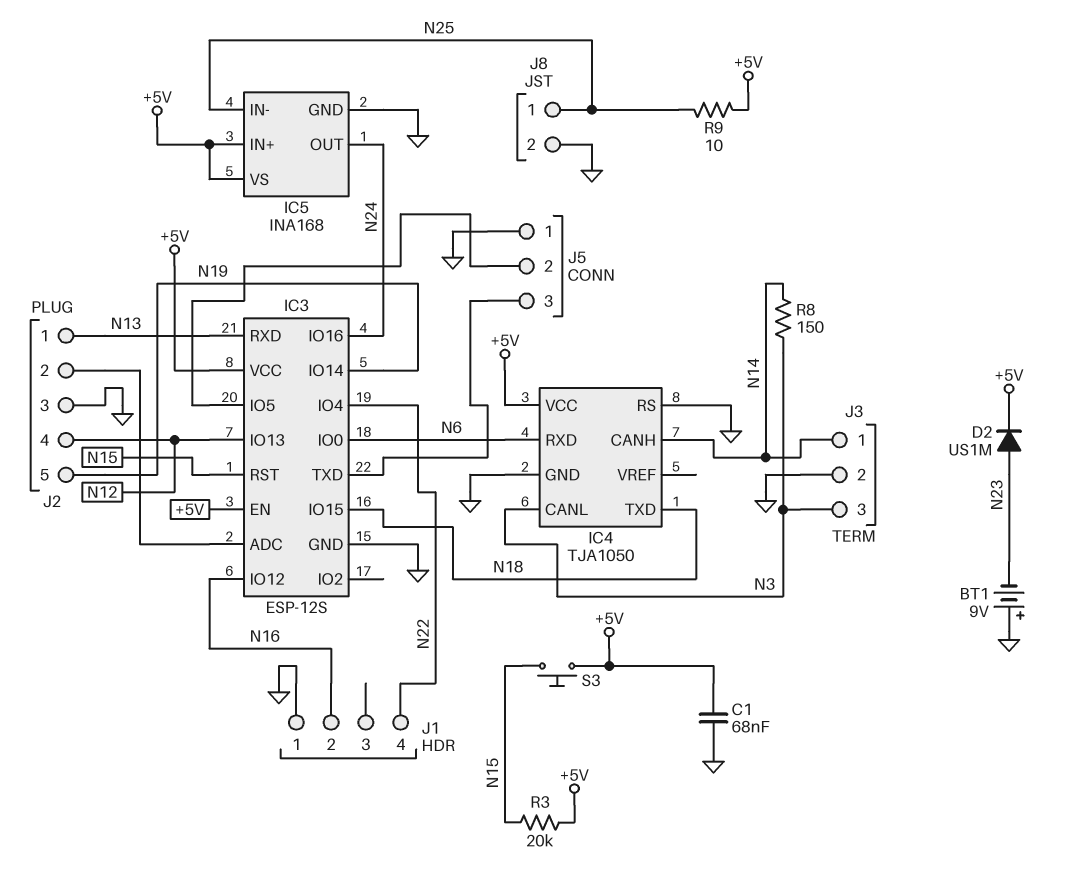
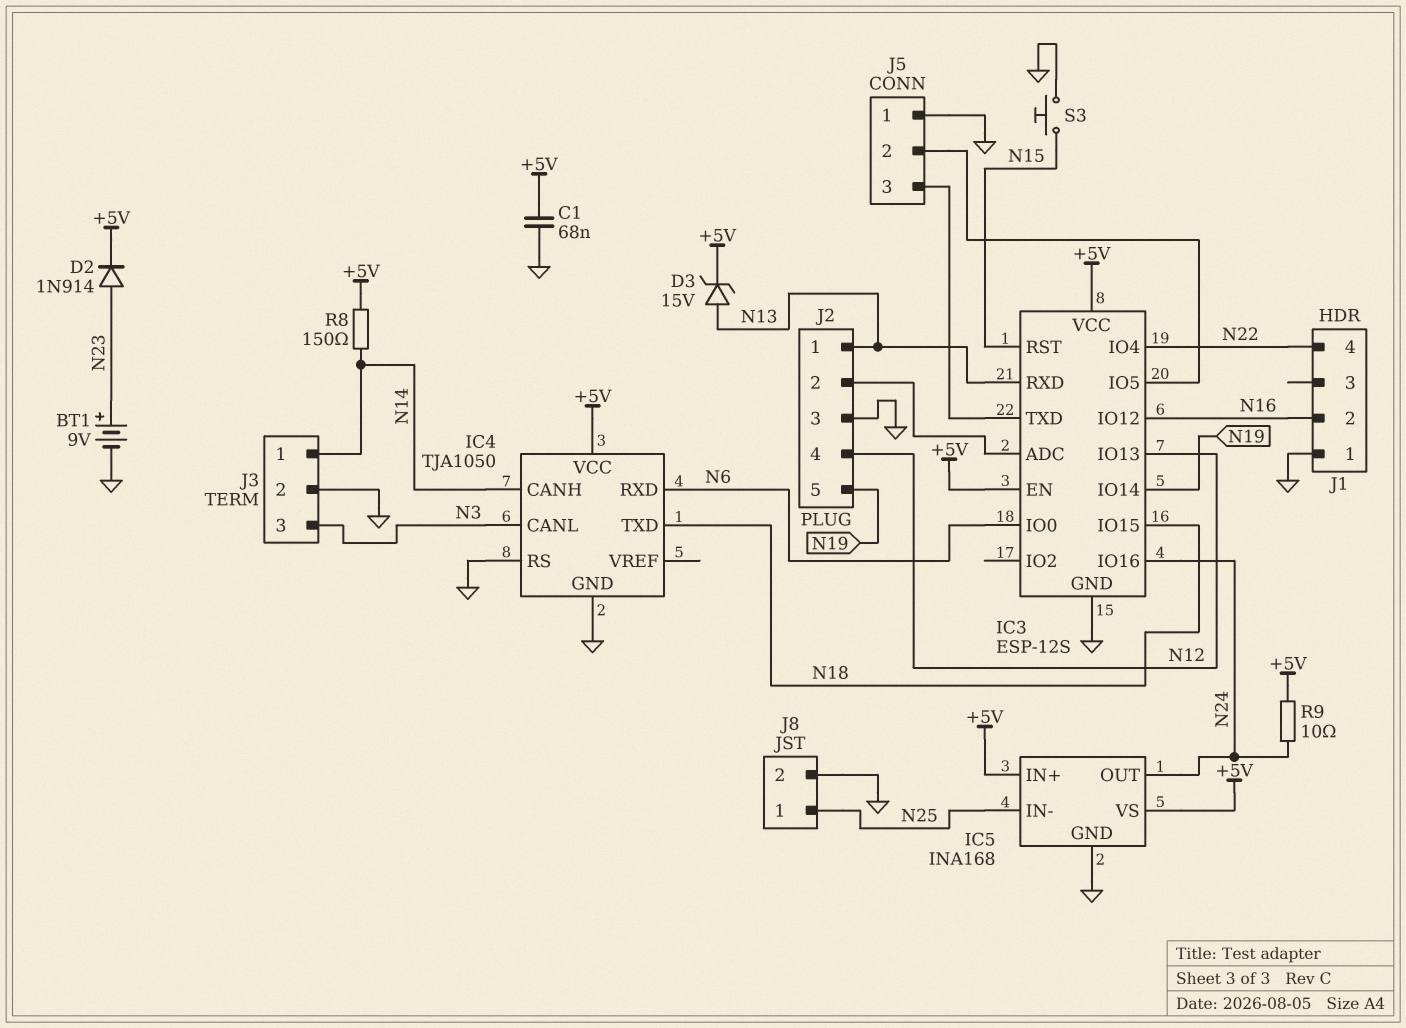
BT1: 9V (plus GND, minus N23) -> 9V (plus N23, minus GND)
D2: diode US1M (A N23, K +5V) -> diode 1N914 (A N23, K +5V)
D3: none -> zener 15V (A N13, K +5V)
R3: 20k (+5V, N15) -> none
R8: 150 (N3, N14) -> 150 (+5V, N14)
R9: 10 (+5V, N25) -> 10 (+5V, N24)
S3: button (+5V, N15) -> button (GND, N15)

